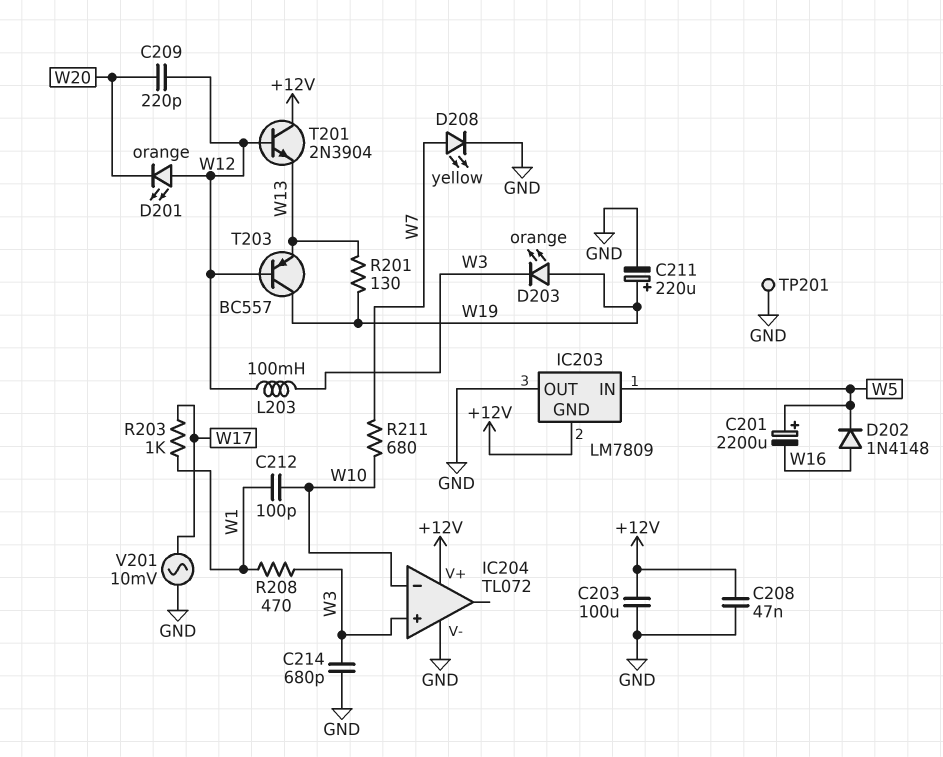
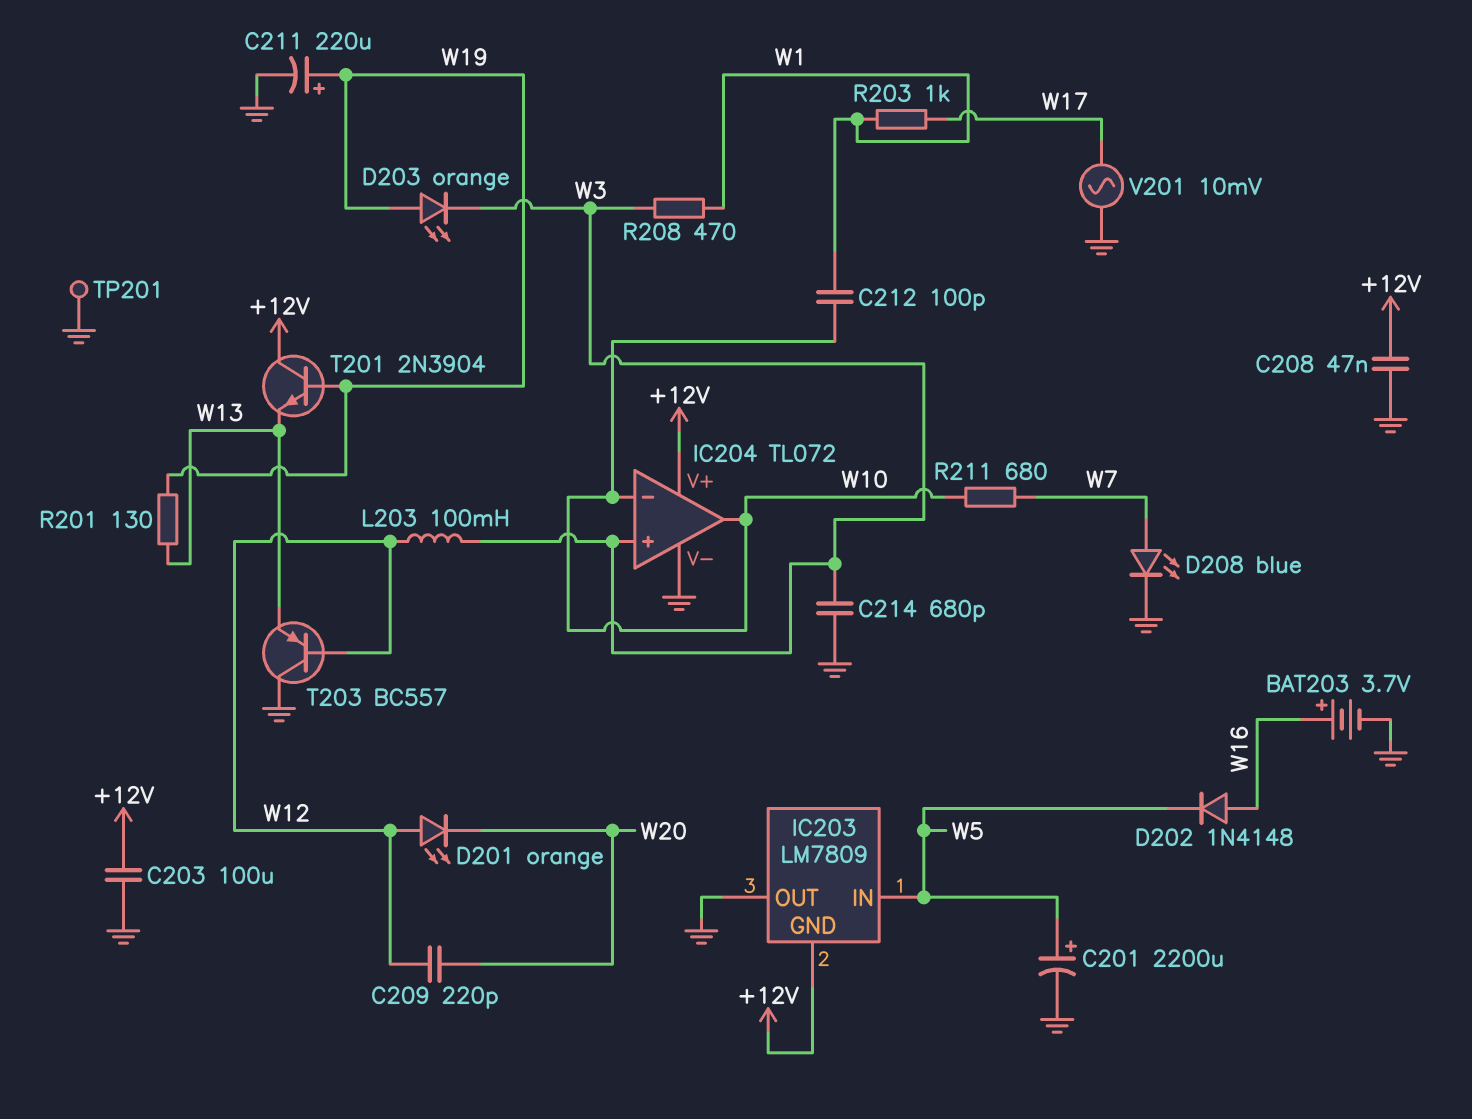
BAT203: none -> 3.7V (plus W16, minus GND)
C201: 2200uF (plus W5, minus W16) -> 2200uF (plus W5, minus GND)
D208: LED yellow (A W7, K GND) -> LED blue (A W7, K GND)
IC204 pin out: none -> W10
T201: NPN 2N3904 (B W12, C +12V, E W13) -> NPN 2N3904 (B W19, C +12V, E W13)
T203: PNP BC557 (B W12, C W19, E W13) -> PNP BC557 (B W12, C GND, E W13)

